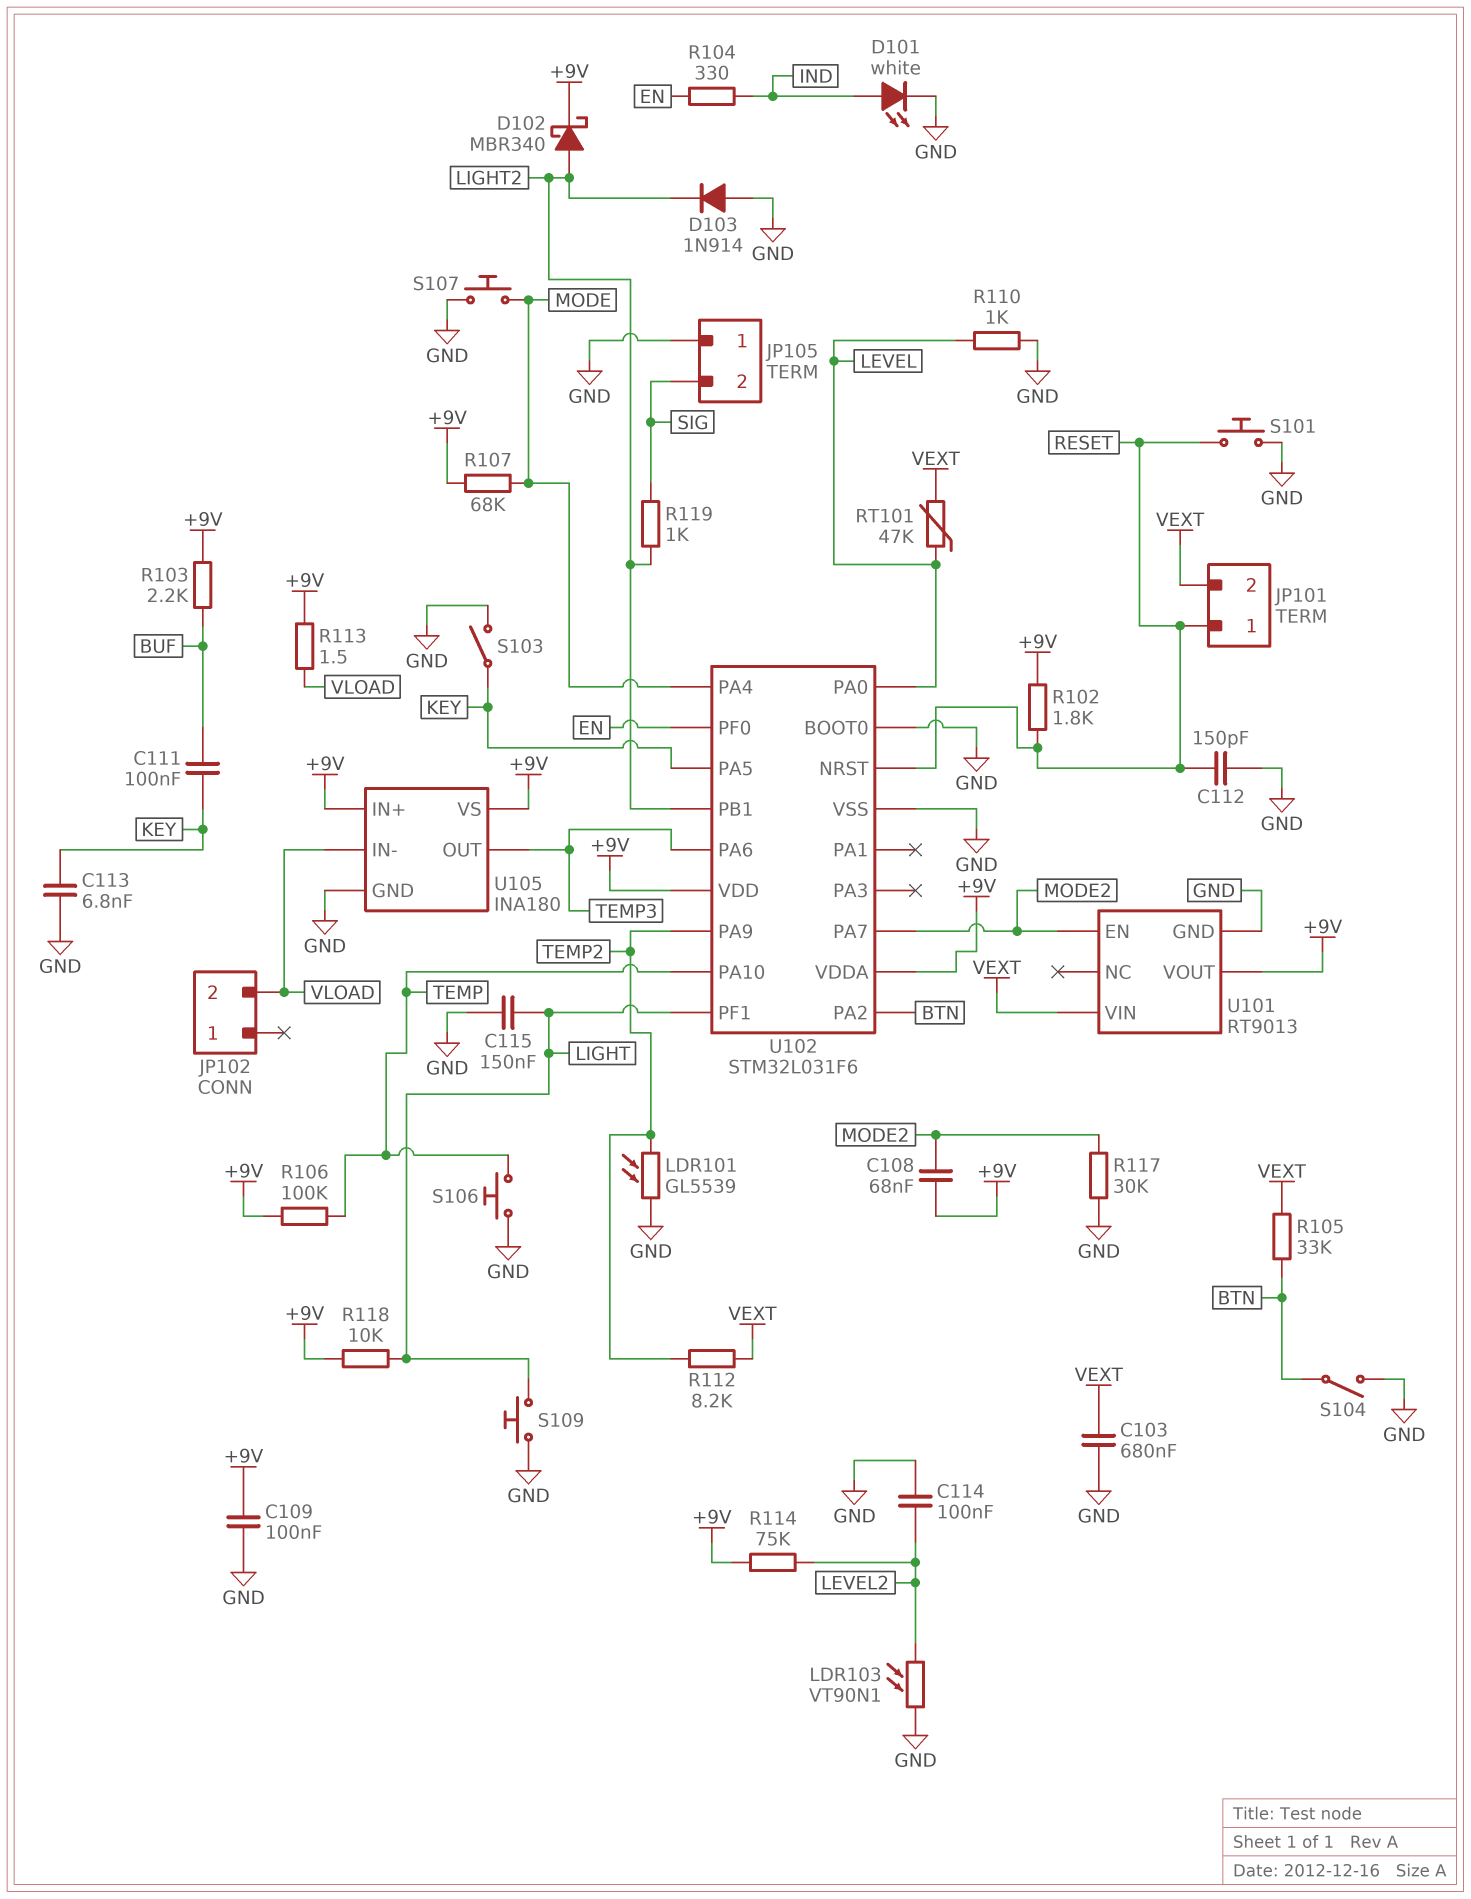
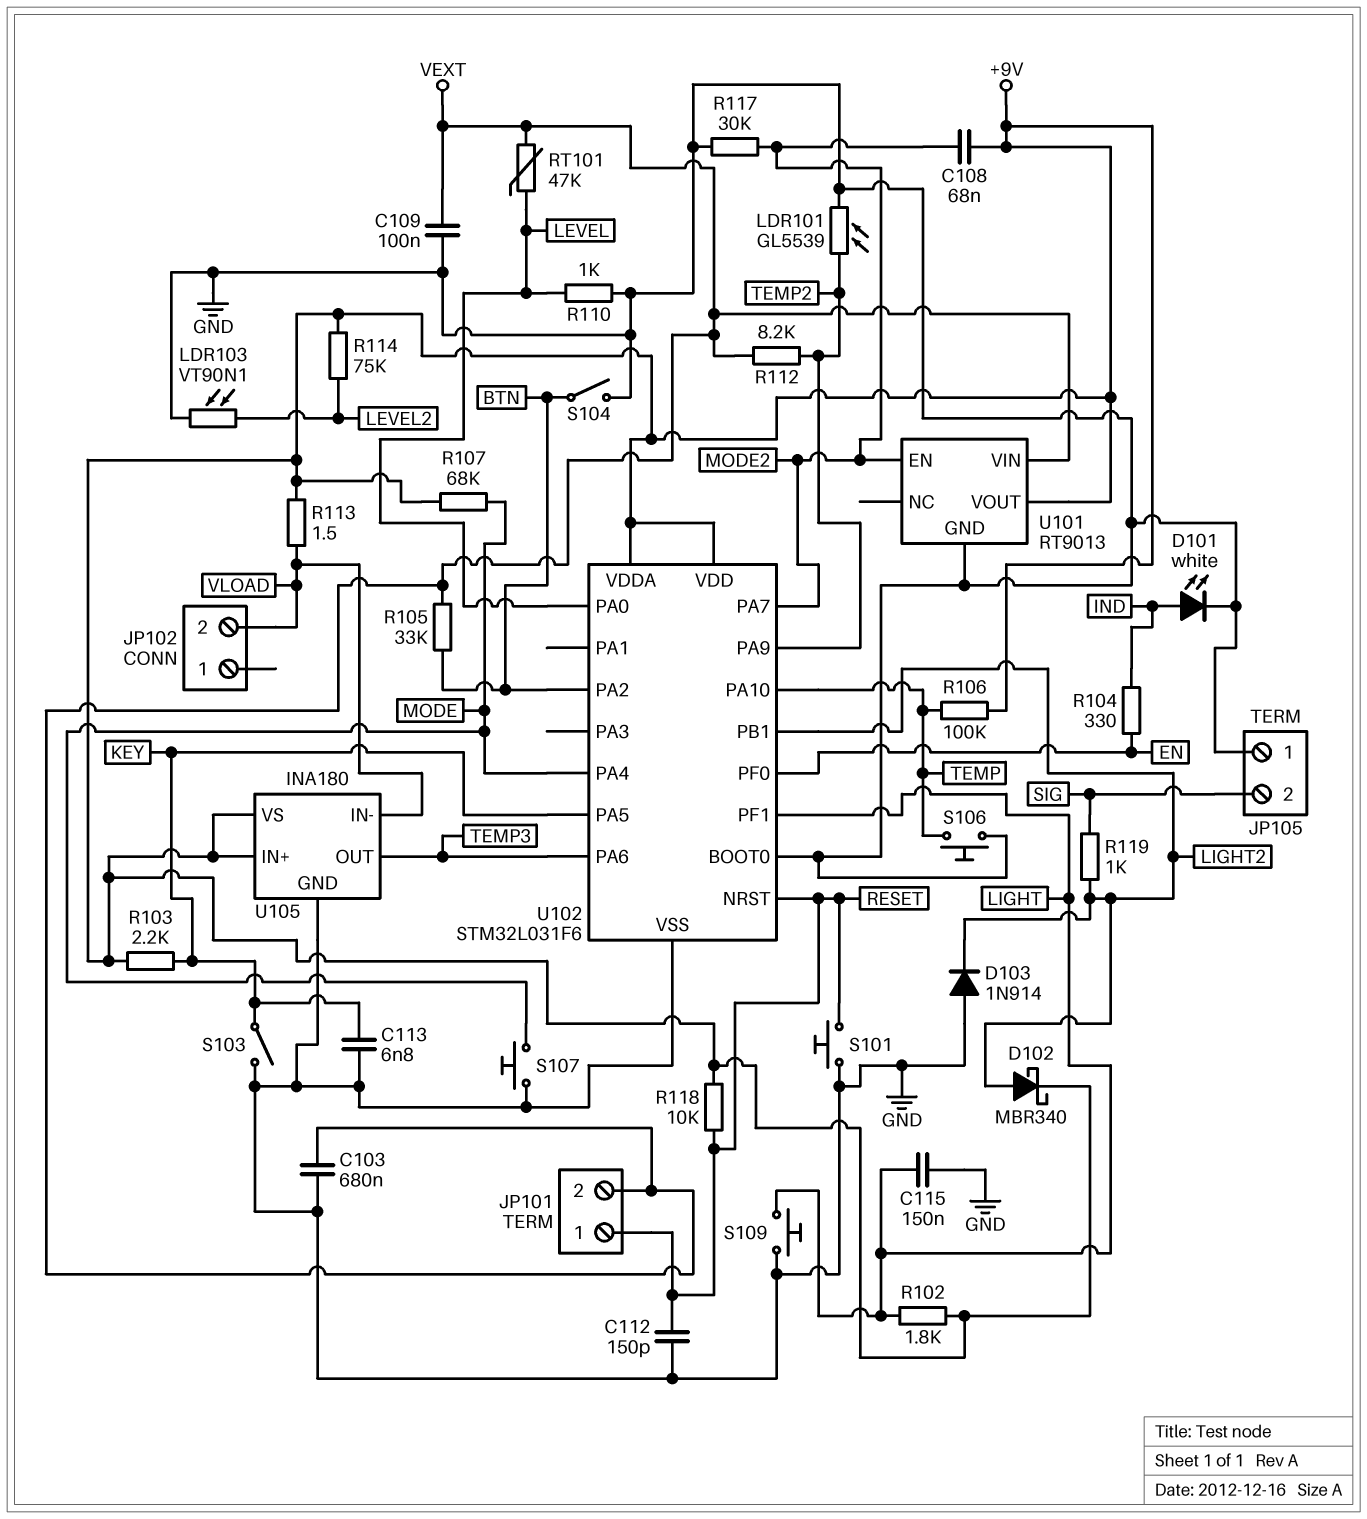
C109: 100nF (+9V, GND) -> 100nF (GND, VEXT)
C111: 100nF (BUF, KEY) -> none
C114: 100nF (GND, LEVEL2) -> none
R102: 1.8k (+9V, RESET) -> 1.8k (+9V, LIGHT)
R103: 2.2k (+9V, BUF) -> 2.2k (+9V, KEY)
R118: 10k (+9V, LIGHT) -> 10k (+9V, RESET)

